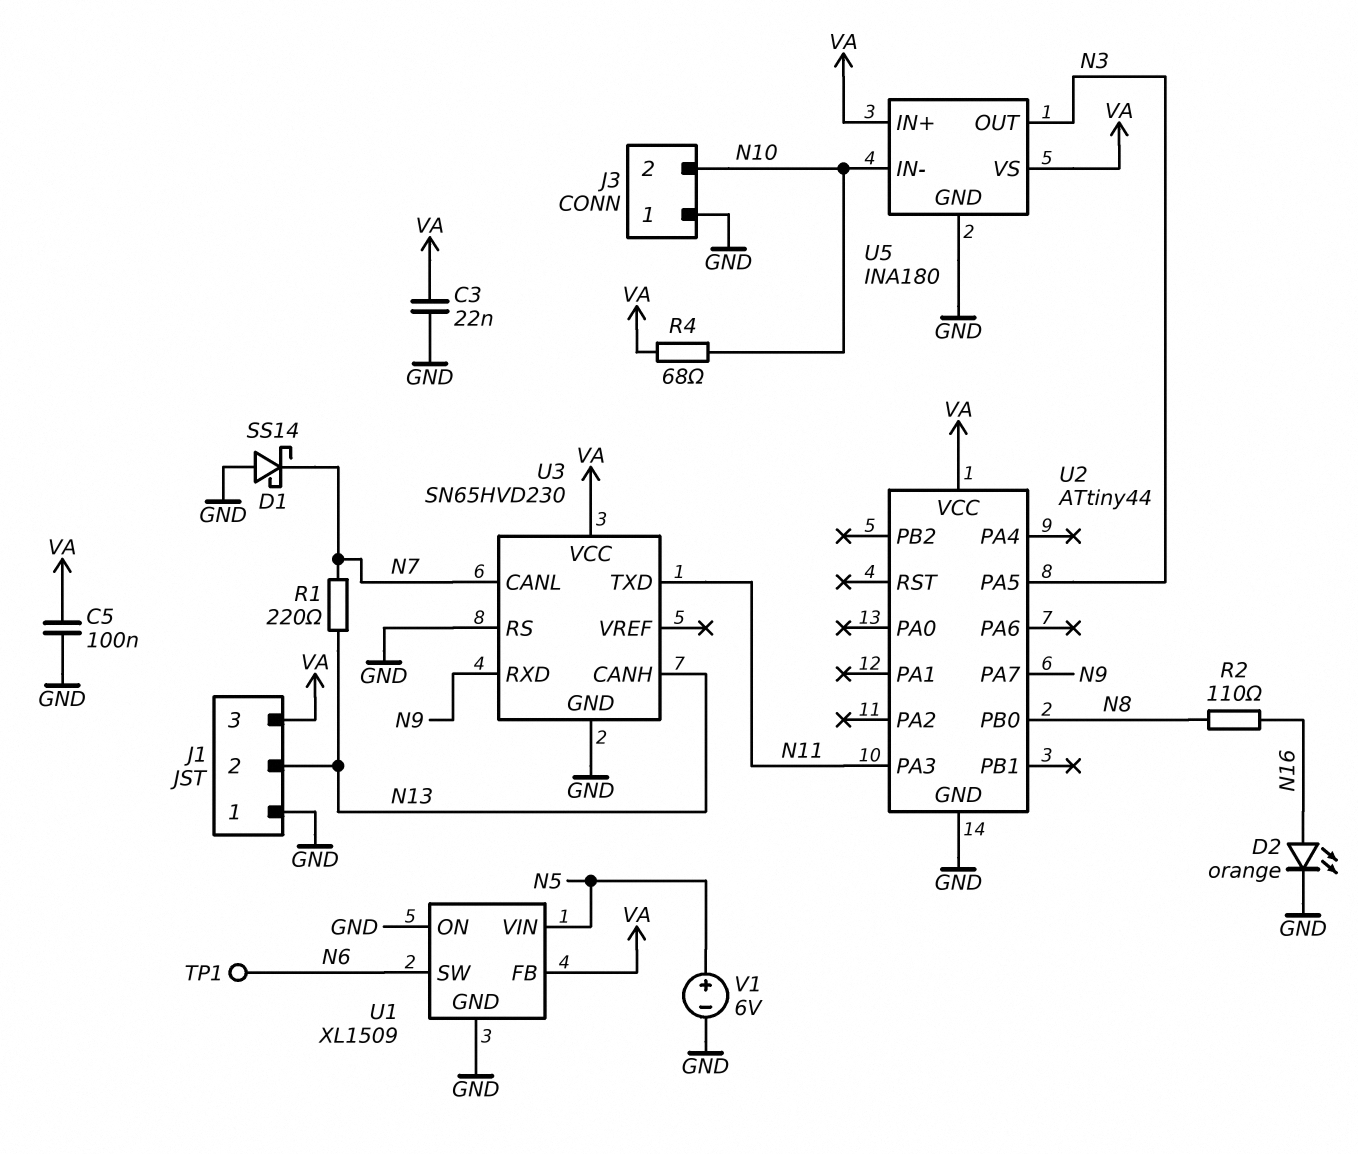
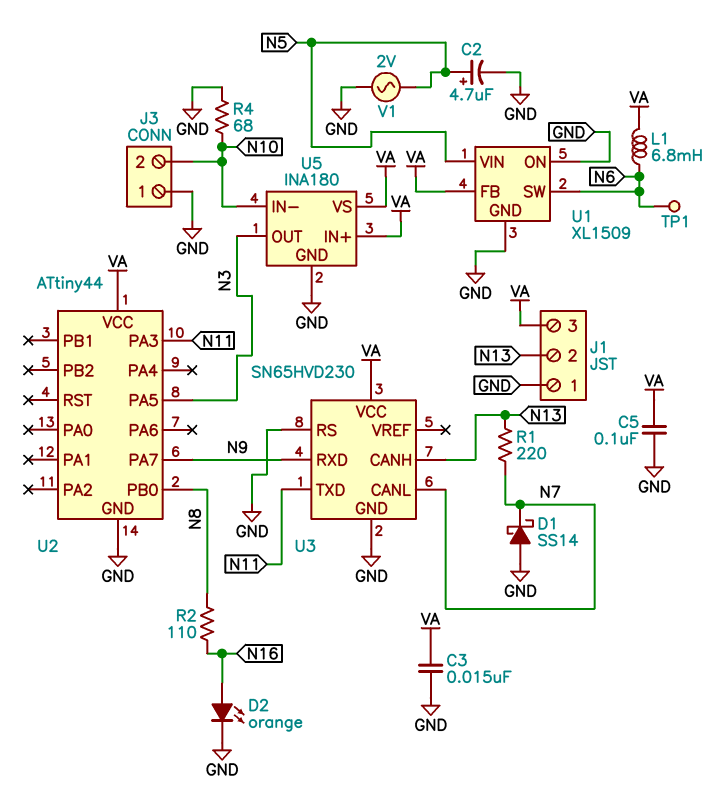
C2: none -> 4.7uF (plus N5, minus GND)
C3: 22nF (GND, VA) -> 15nF (GND, VA)
L1: none -> 6.8mH (N6, VA)
R4: 68 (N10, VA) -> 68 (GND, N10)
V1: 6V (plus N5, minus GND) -> AC 2V (GND, N5)

